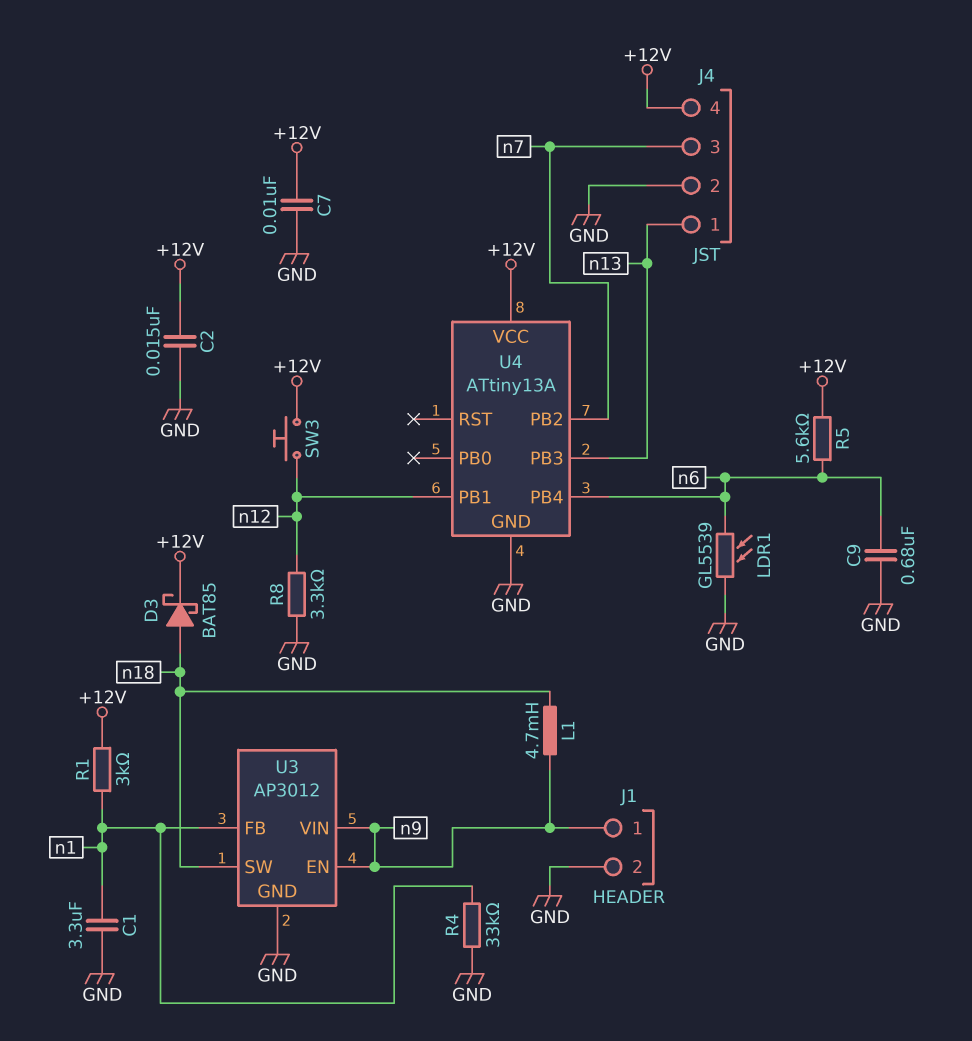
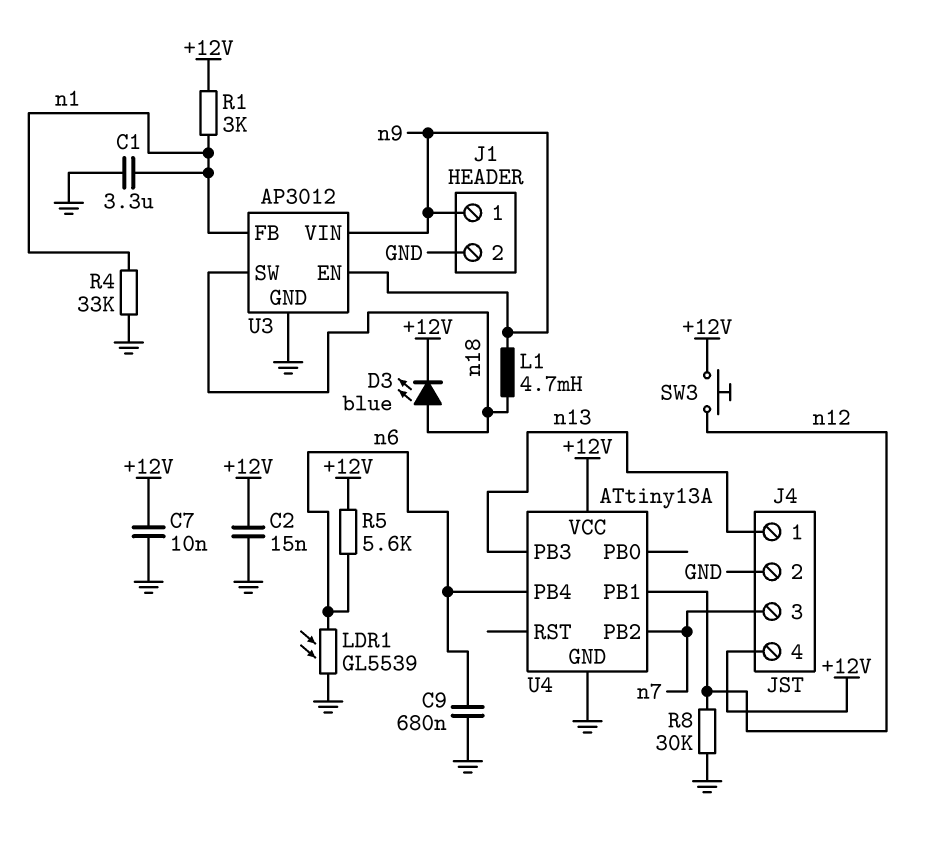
D3: schottky BAT85 (A n18, K +12V) -> LED blue (A n18, K +12V)
R8: 3.3k (GND, n12) -> 30k (GND, n12)

